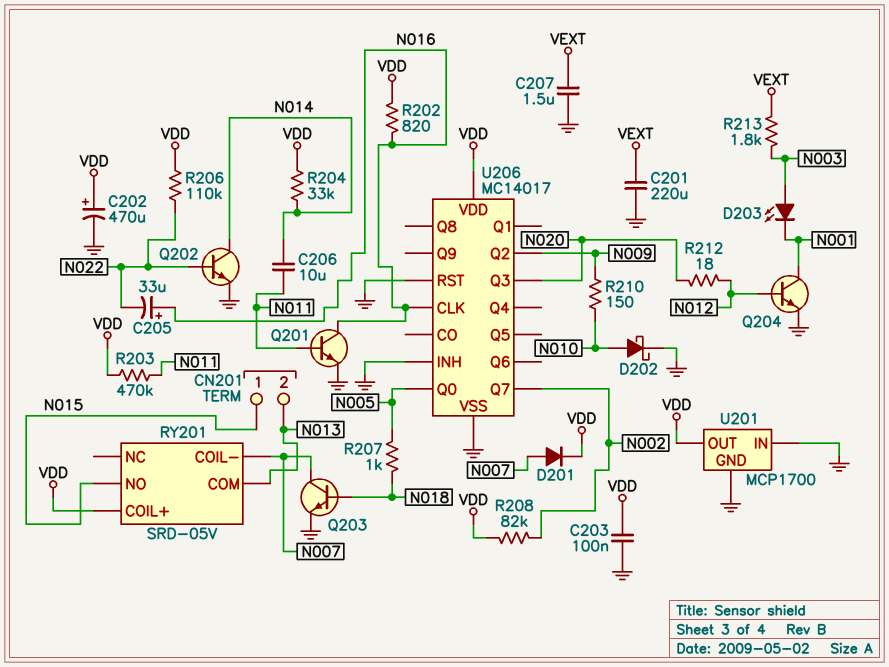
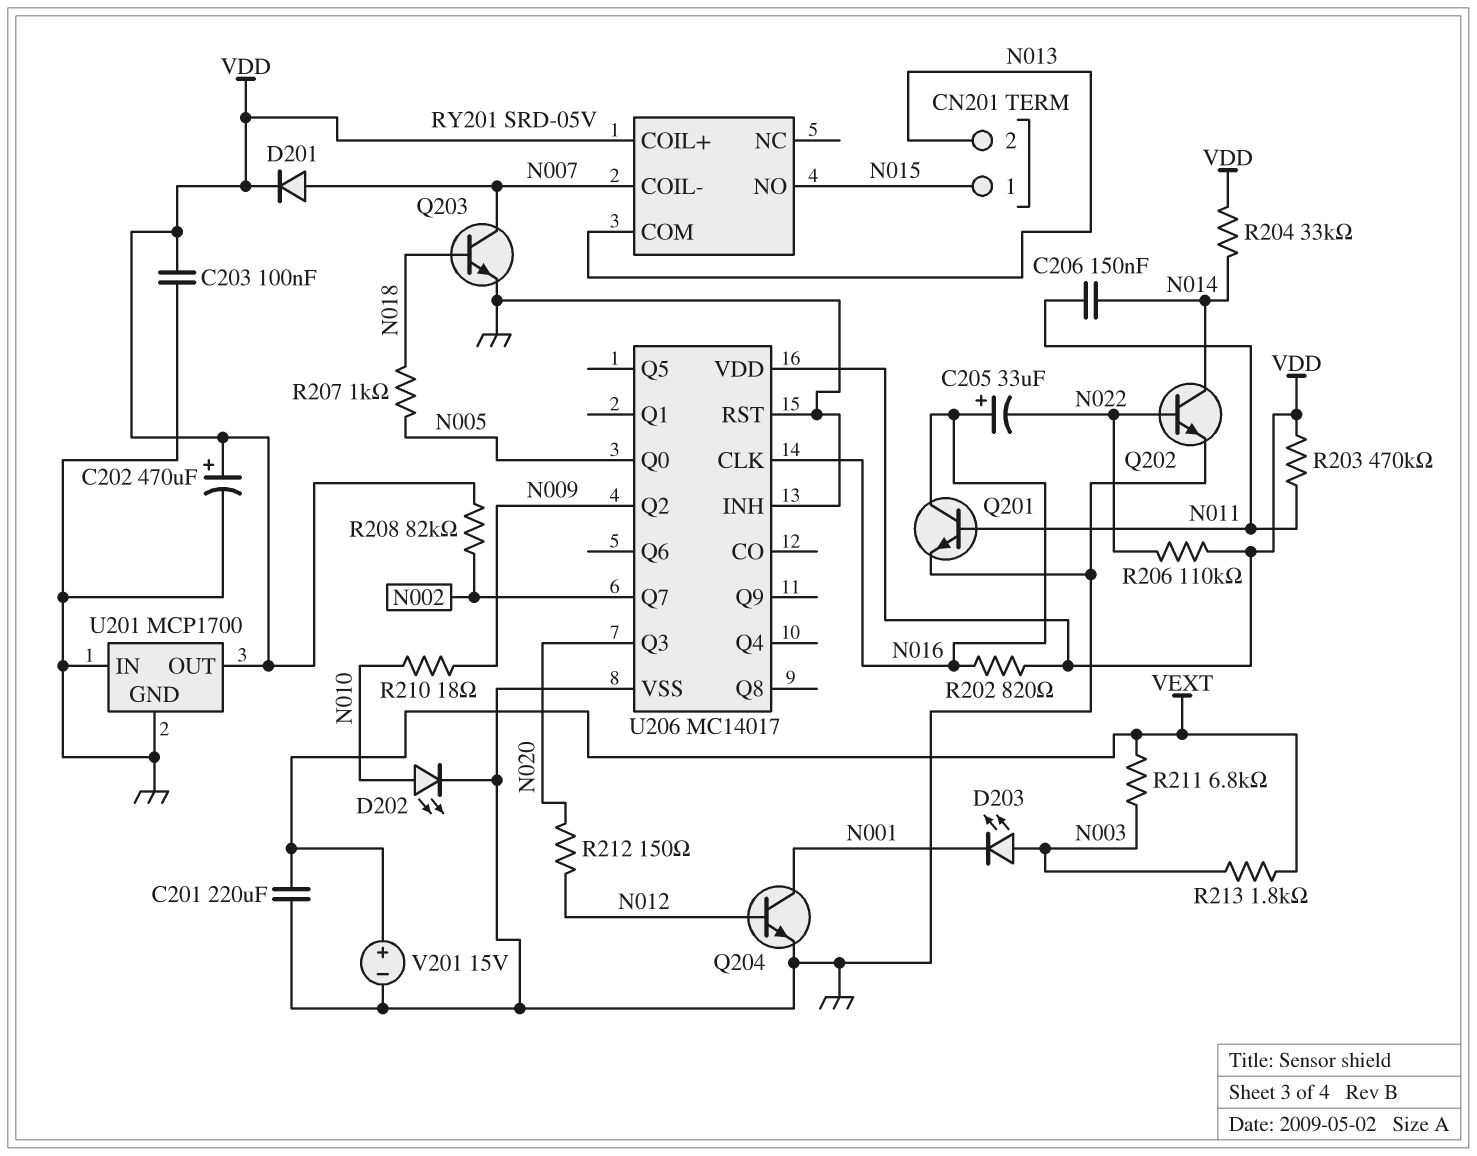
C206: 10uF (N011, N014) -> 150nF (N011, N014)
C207: 1.5uF (GND, VEXT) -> none
D202: schottky (A N010, K GND) -> LED (A N010, K GND)
R210: 150 (N009, N010) -> 18 (N009, N010)
R211: none -> 6.8k (N003, VEXT)
R212: 18 (N012, N020) -> 150 (N012, N020)
V201: none -> 15V (plus VEXT, minus GND)

